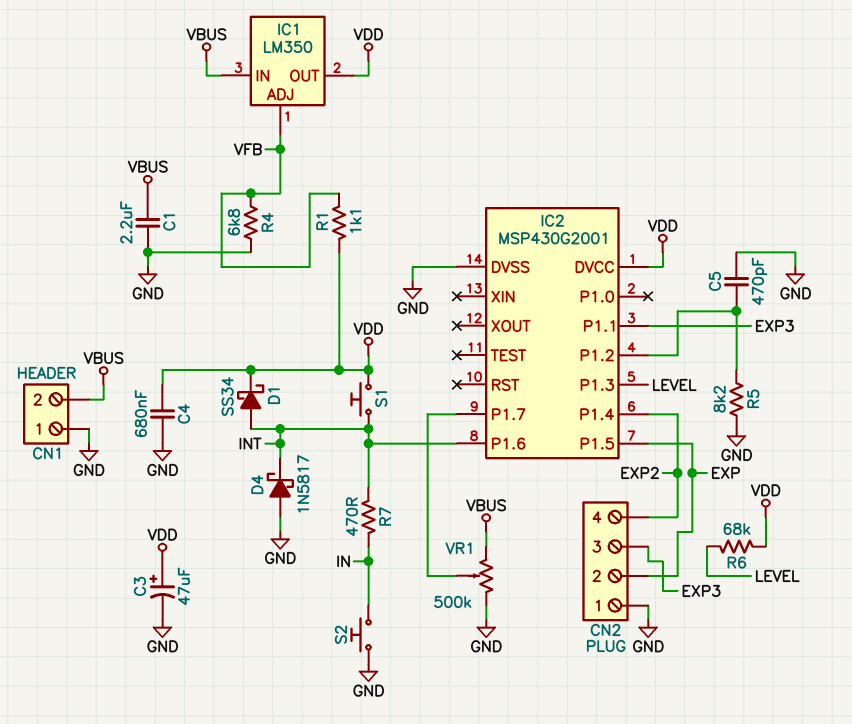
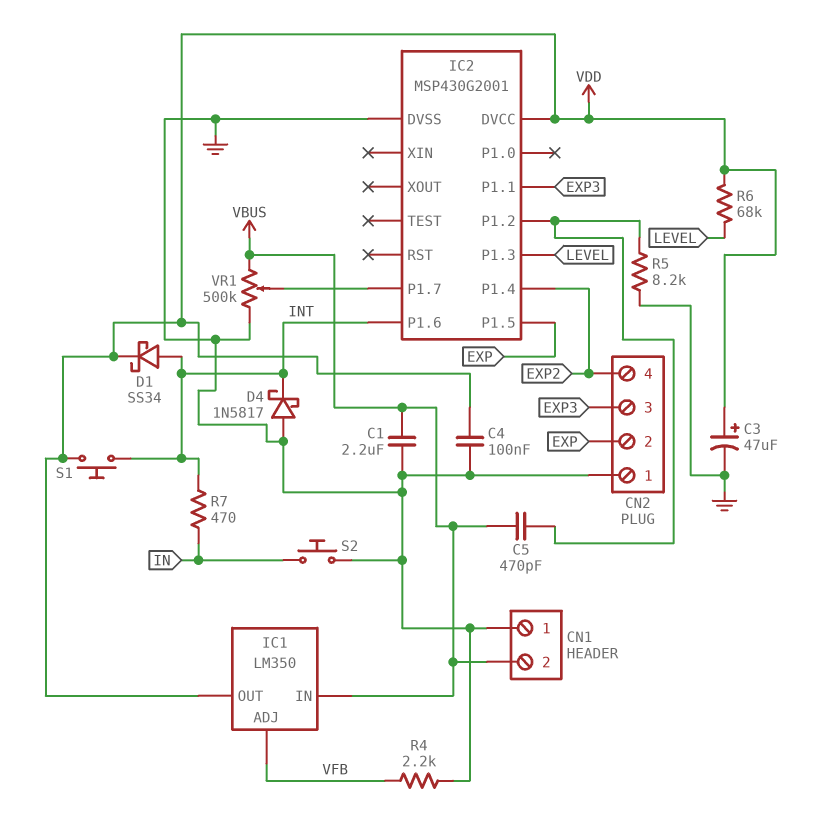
C4: 680nF (GND, VDD) -> 100nF (GND, VDD)
C5: 470pF (GND, IC2/P1.2) -> 470pF (IC2/P1.2, VBUS)
R1: 1.1k (VDD, VFB) -> none
R4: 6.8k (GND, VFB) -> 2.2k (GND, VFB)

